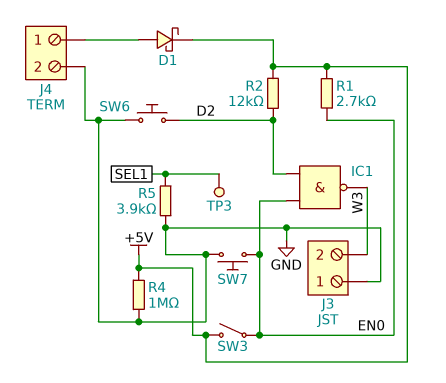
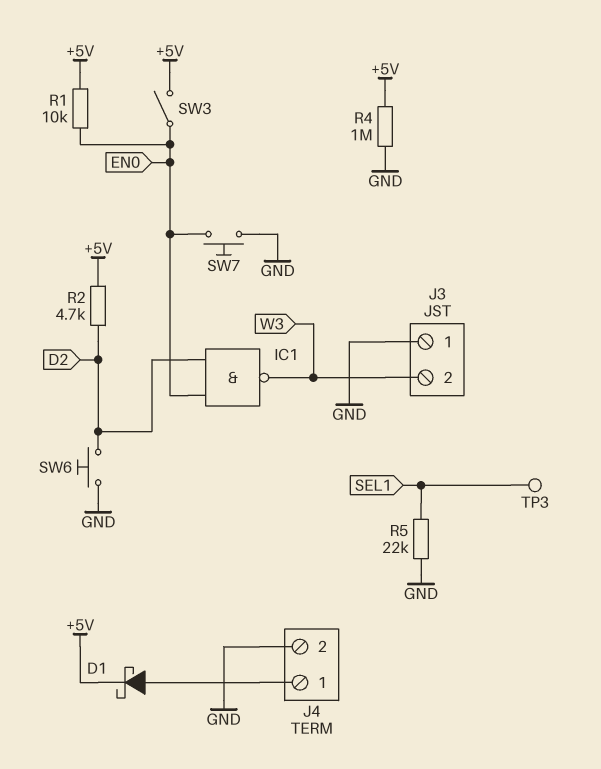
R1: 2.7k (+5V, EN0) -> 10k (+5V, EN0)
R2: 12k (+5V, D2) -> 4.7k (+5V, D2)
R5: 3.9k (GND, SEL1) -> 22k (GND, SEL1)

